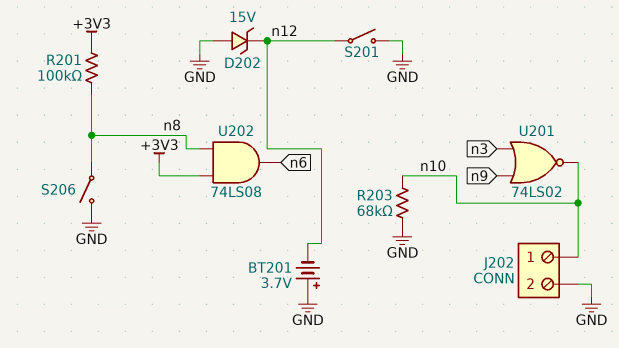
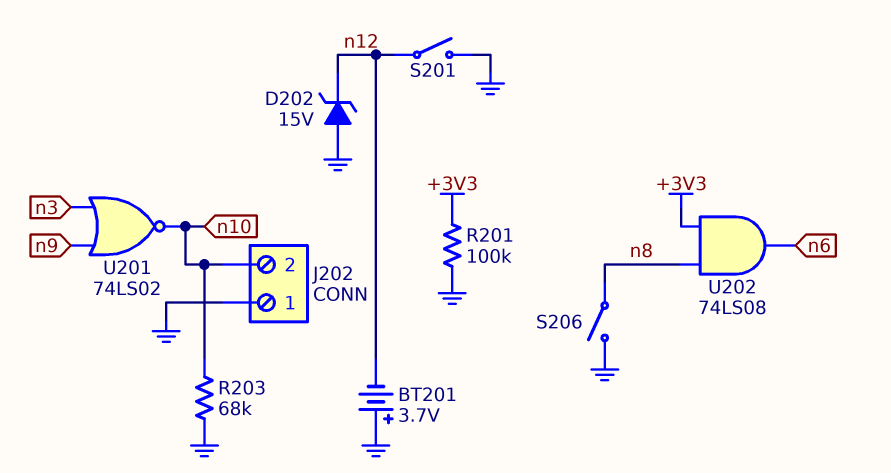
J202 pin 1: n10 -> GND
J202 pin 2: GND -> n10
R201: 100k (+3V3, n8) -> 100k (+3V3, GND)

